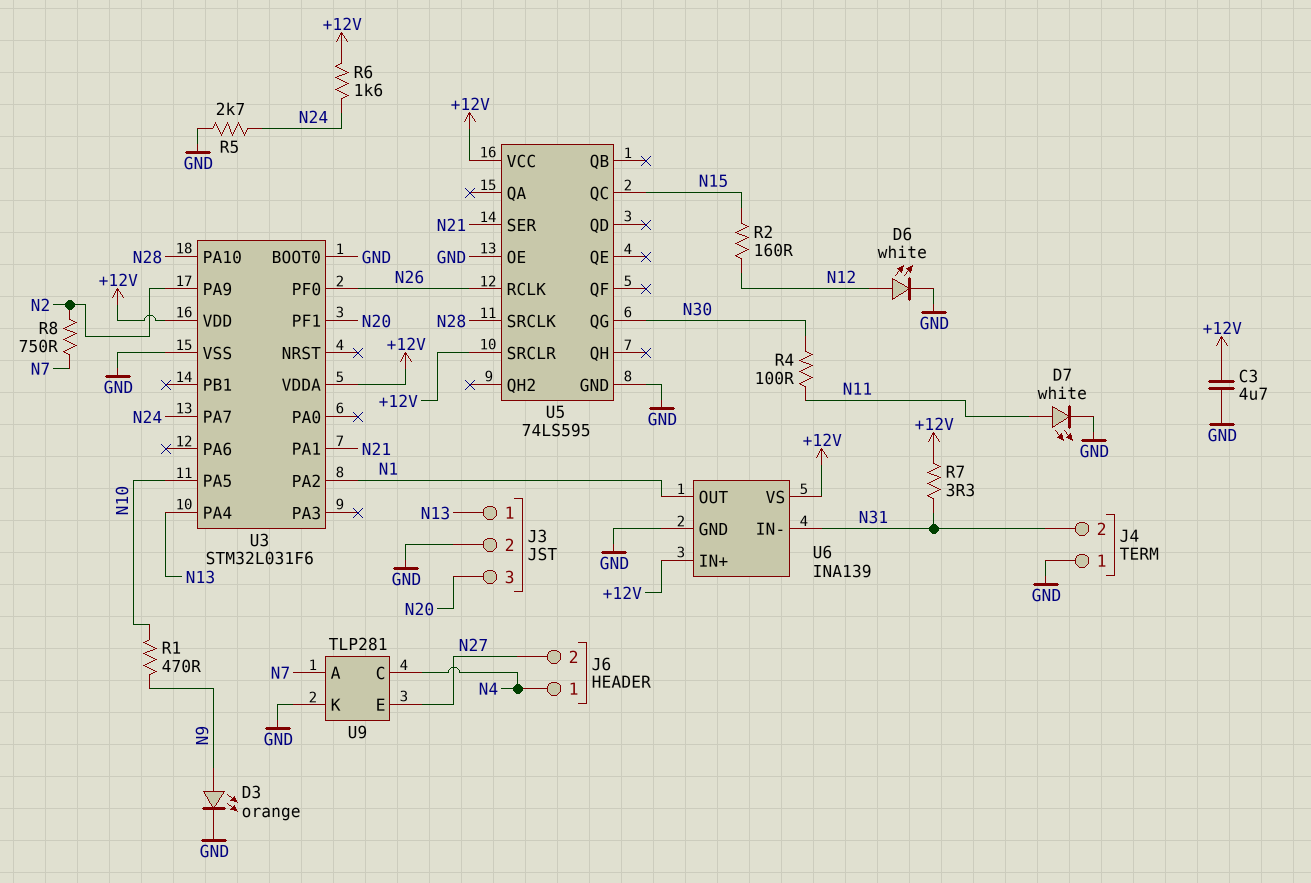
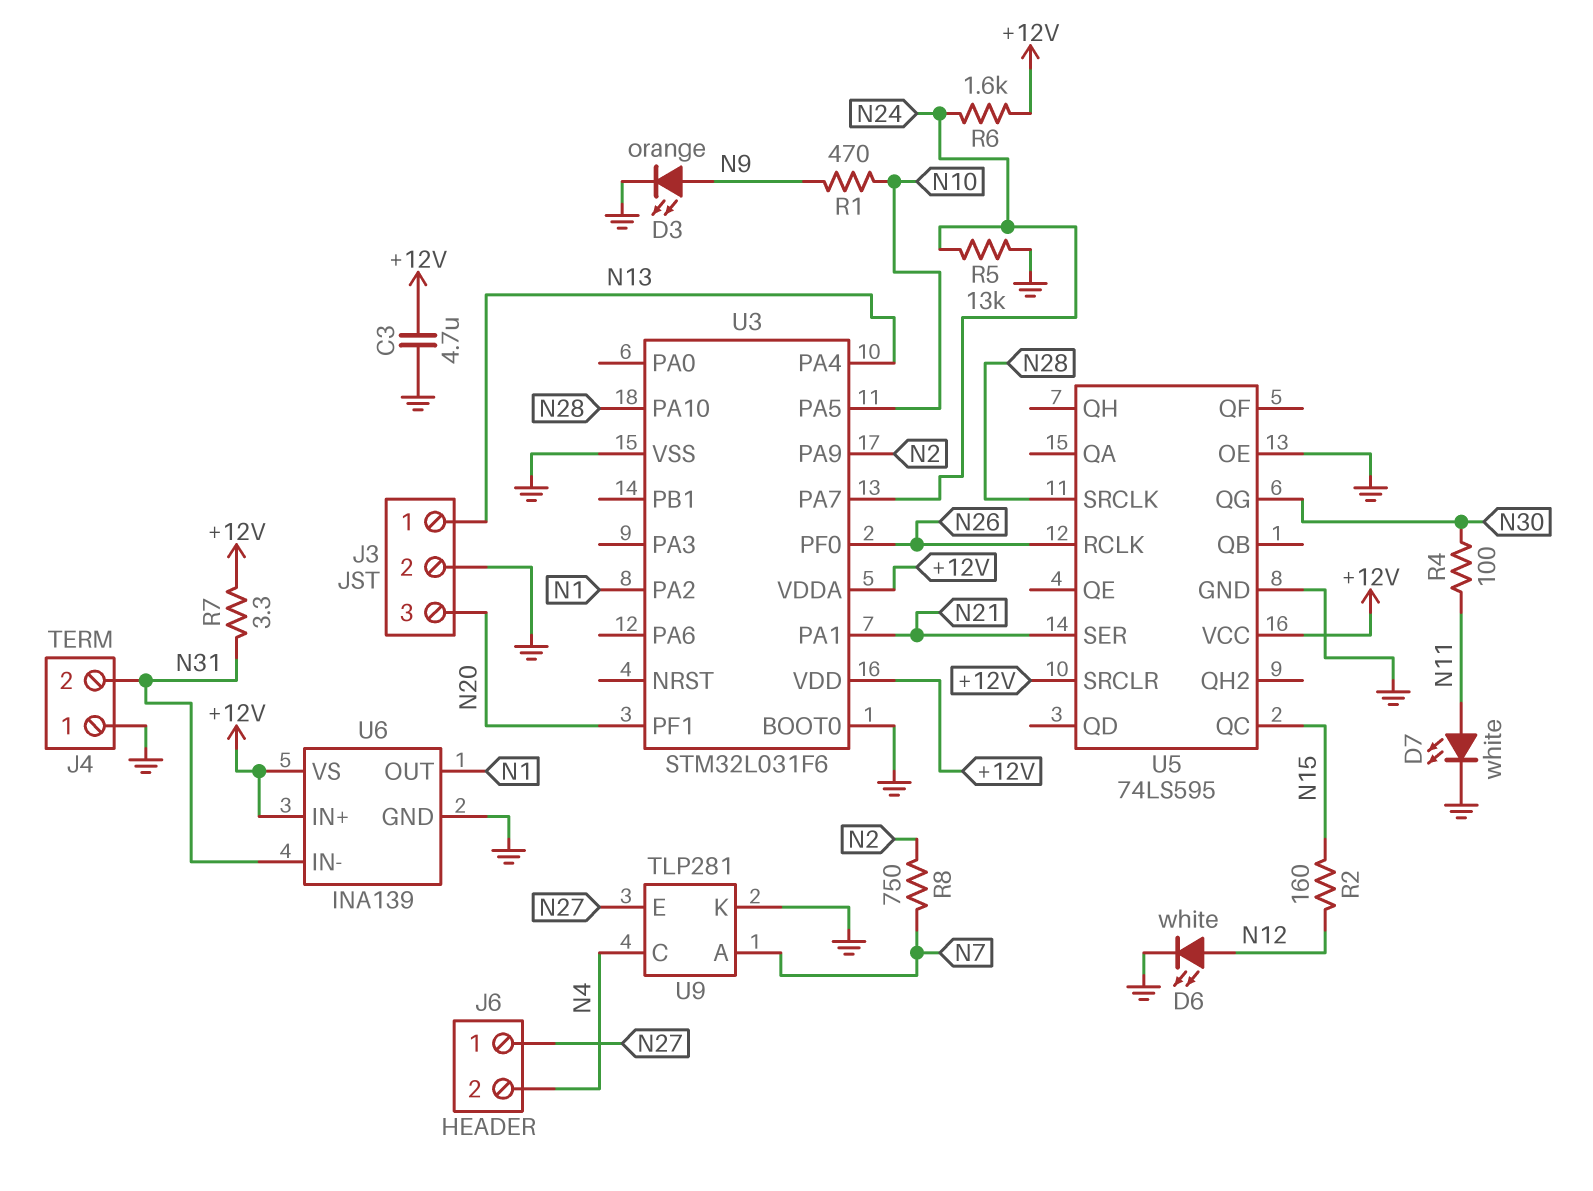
J6 pin 1: N4 -> N27
J6 pin 2: N27 -> N4
R5: 2.7k (GND, N24) -> 13k (GND, N24)

